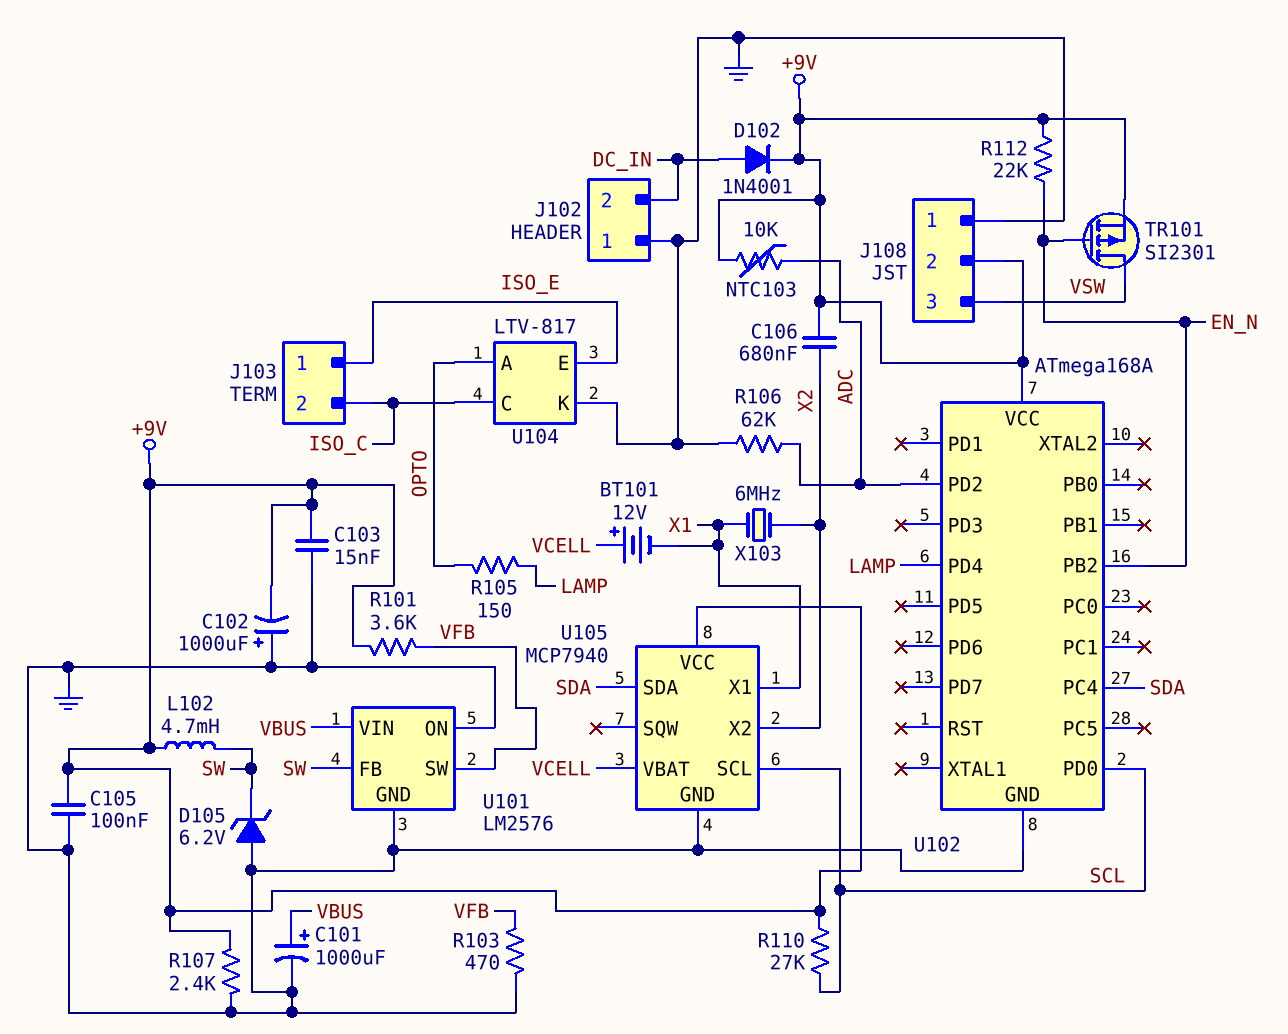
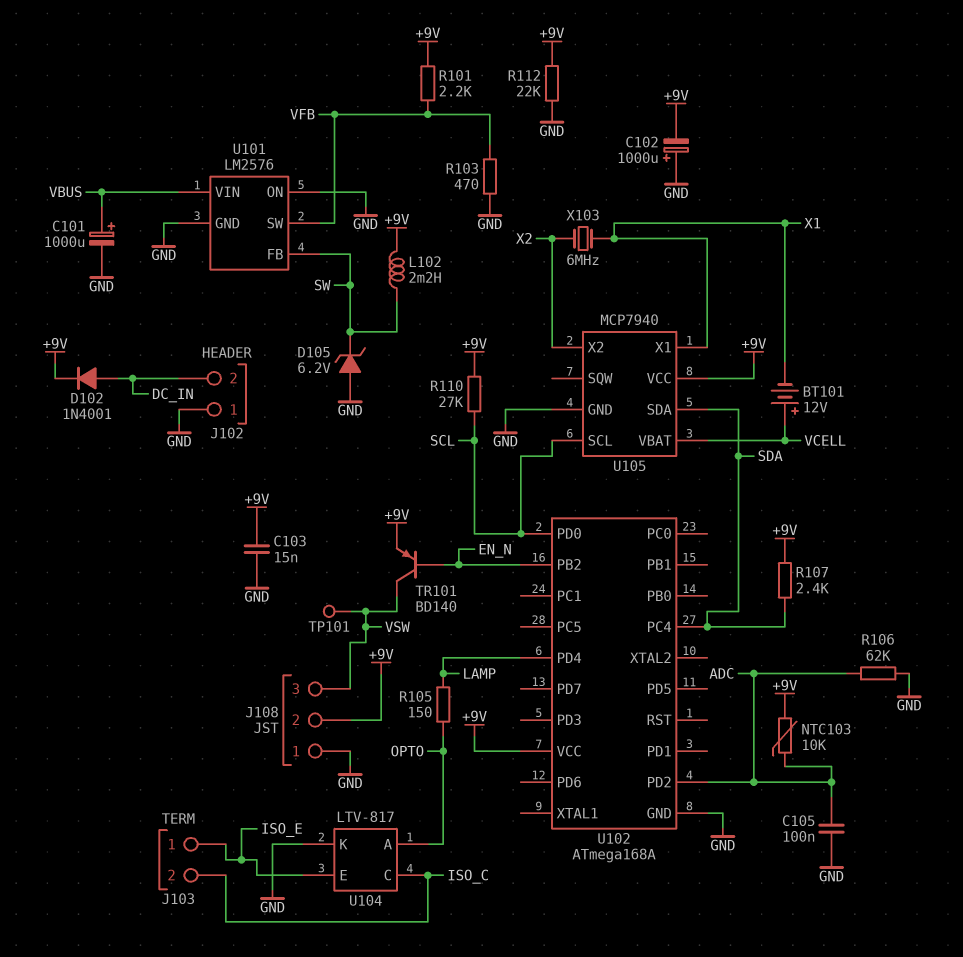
C105: 100nF (+9V, GND) -> 100nF (ADC, GND)
C106: 680nF (+9V, X2) -> none
L102: 4.7mH (+9V, SW) -> 2.2mH (+9V, SW)
R101: 3.6k (+9V, VFB) -> 2.2k (+9V, VFB)
R107: 2.4k (+9V, GND) -> 2.4k (+9V, SDA)
R112: 22k (+9V, EN_N) -> 22k (+9V, GND)
TP101: none -> test point (VSW)
TR101: PMOS SI2301 (G EN_N, D VSW, S +9V) -> PNP BD140 (B EN_N, C VSW, E +9V)

